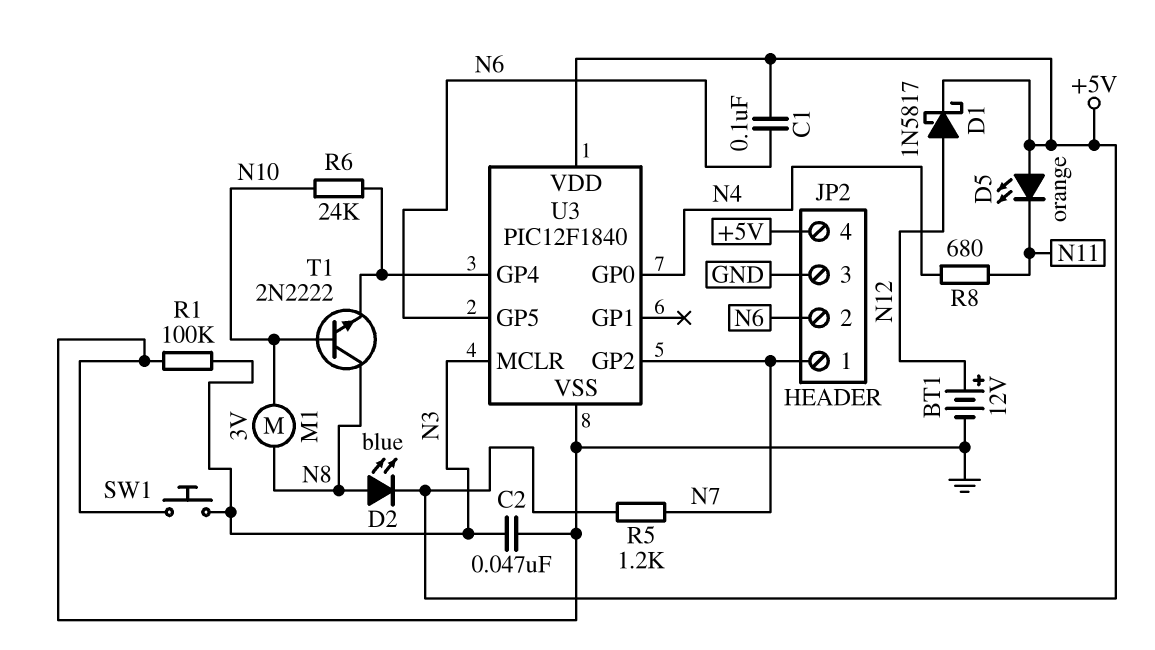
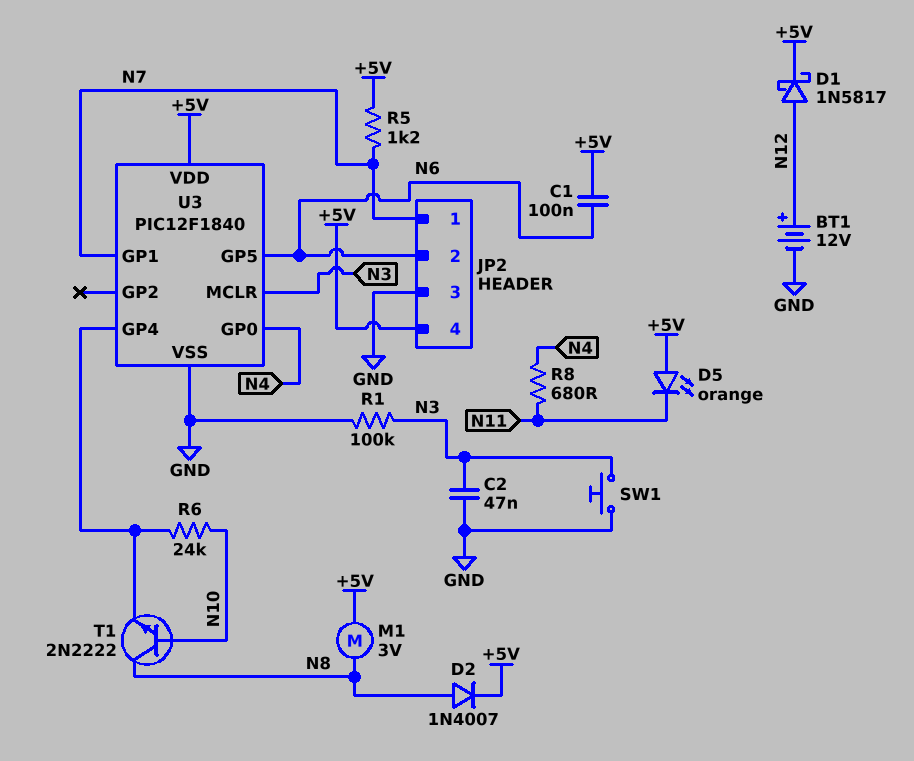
D2: LED blue (A N8, K +5V) -> diode 1N4007 (A N8, K +5V)
M1: motor 3V (N8, N10) -> motor 3V (+5V, N8)
U3 pin GP1: none -> N7
U3 pin GP2: N7 -> none

